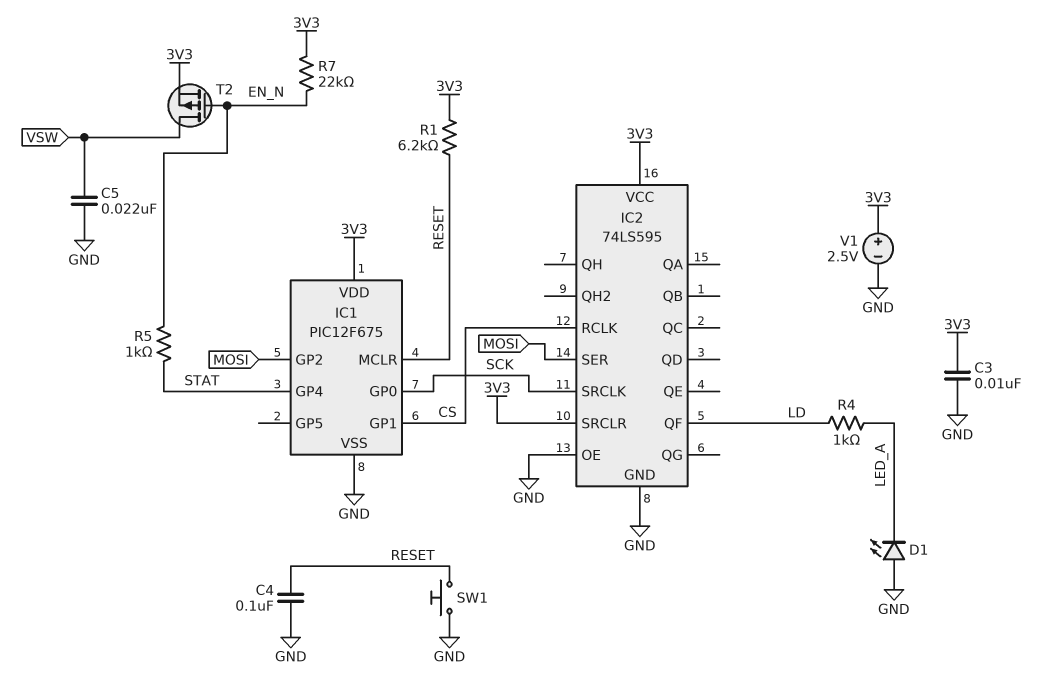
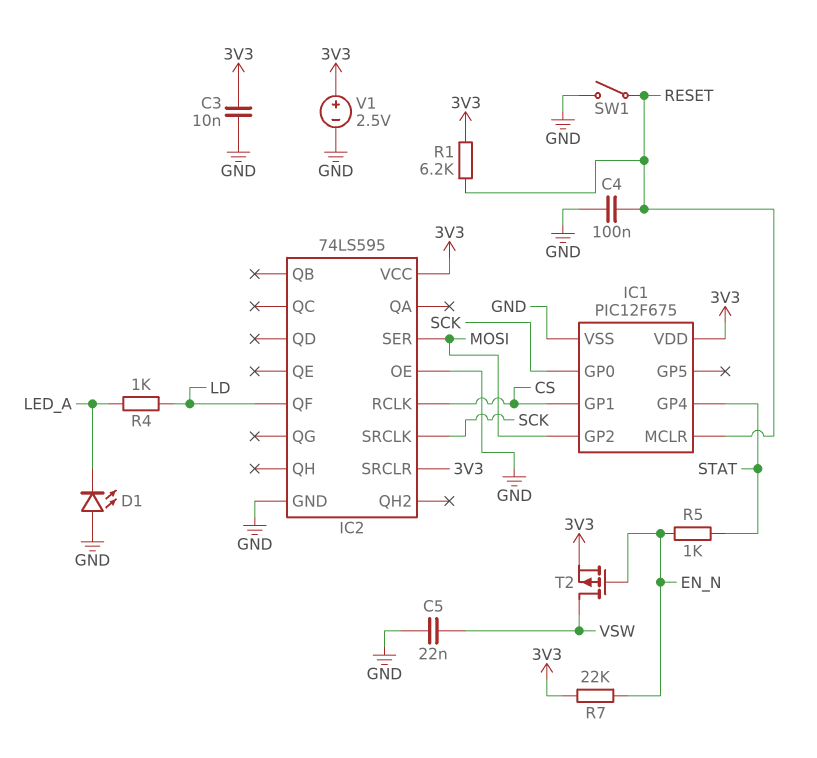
SW1: button (GND, RESET) -> switch (GND, RESET)

